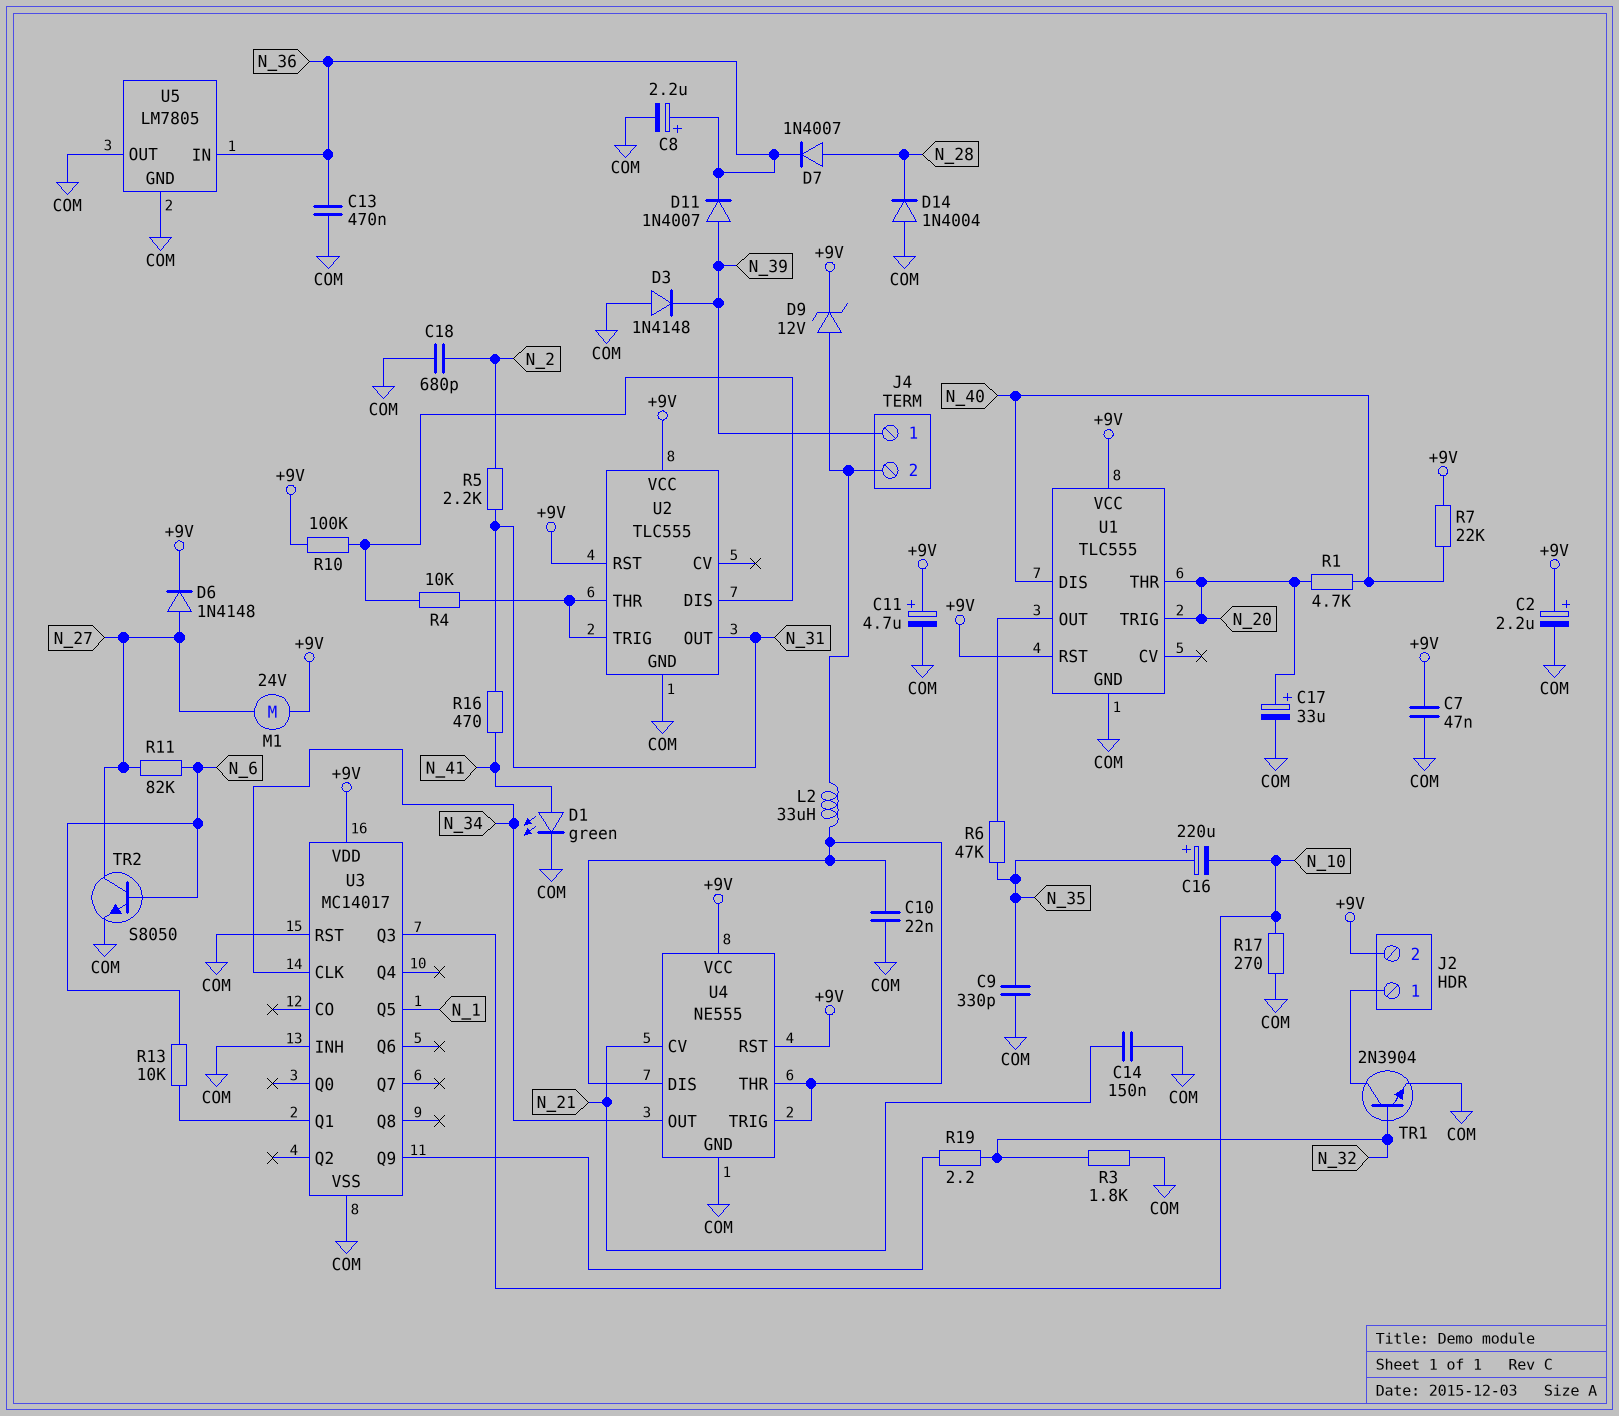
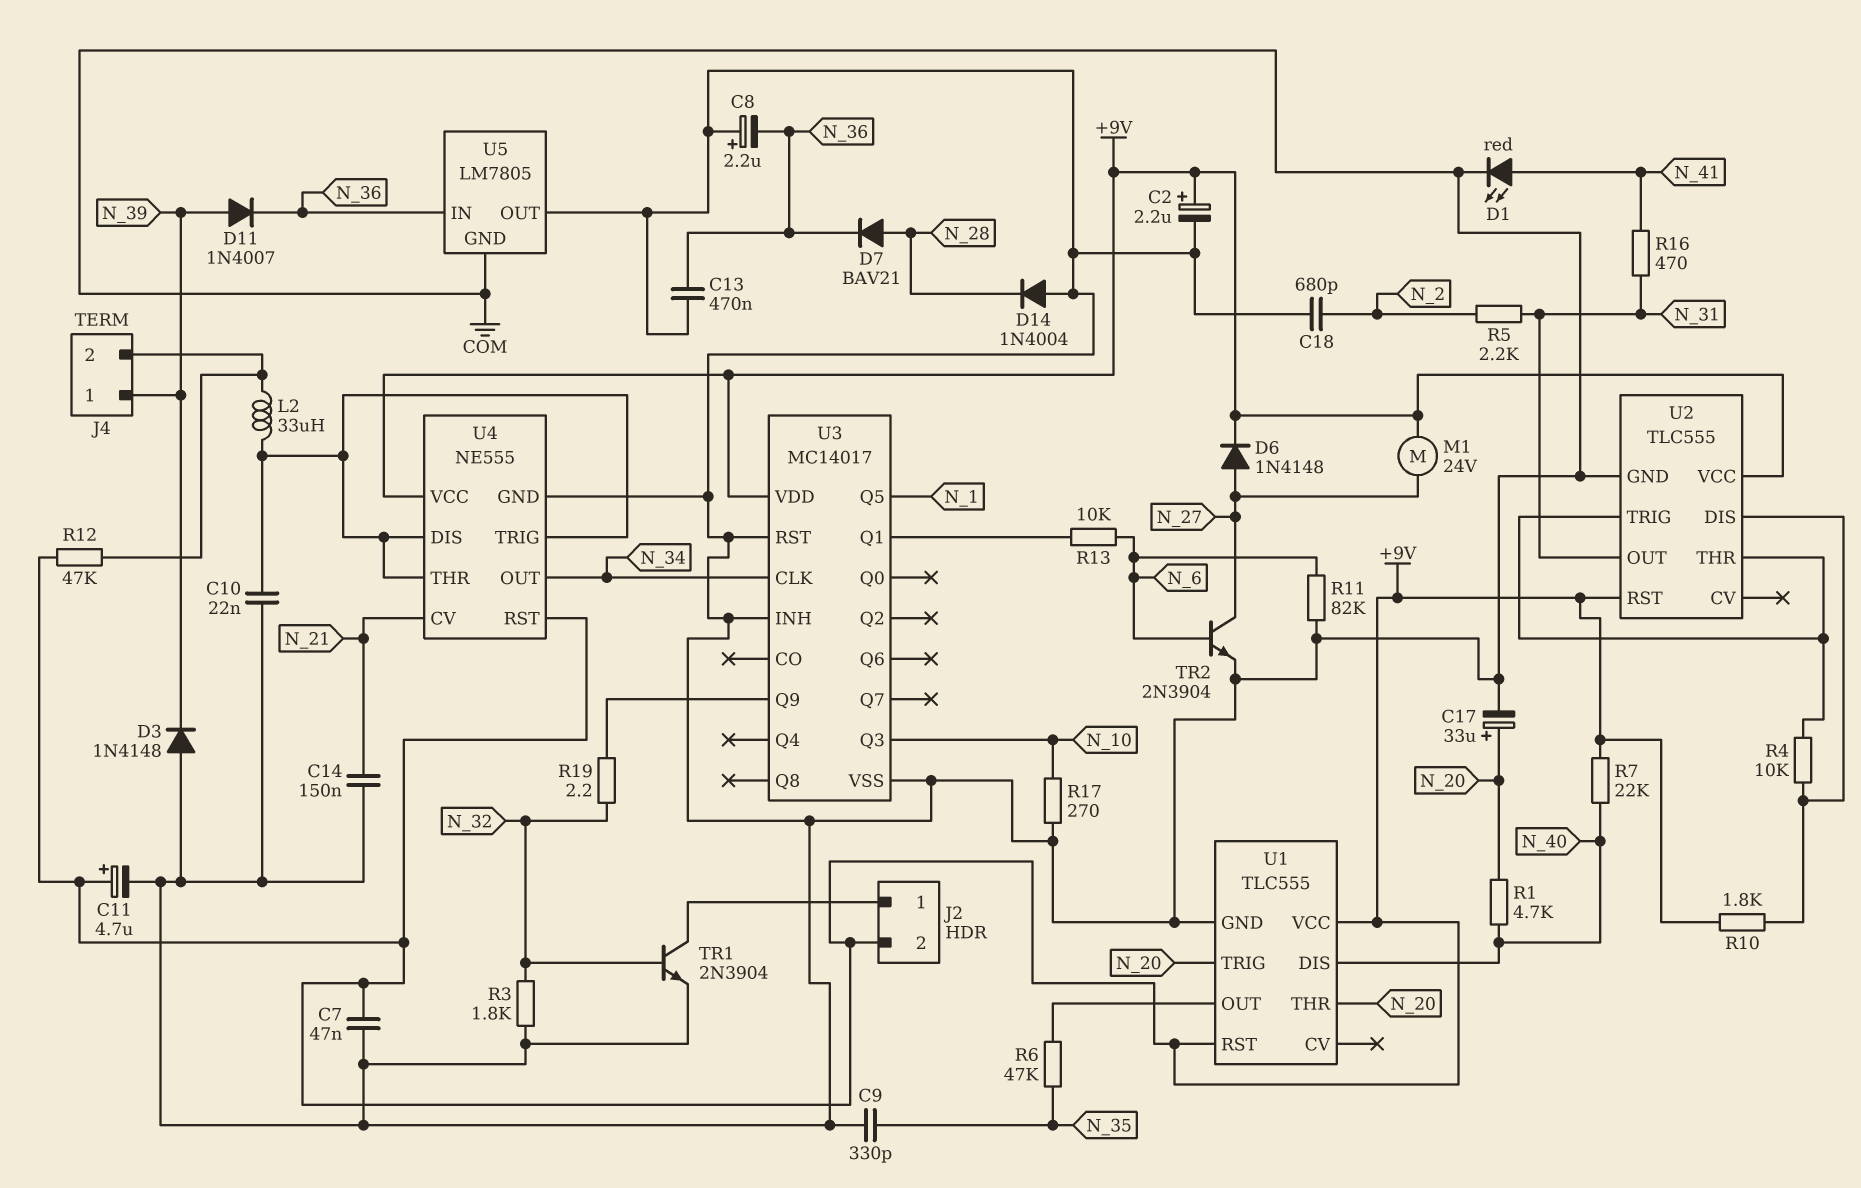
C8: 2.2uF (plus N_36, minus COM) -> 2.2uF (plus COM, minus N_36)
C16: 220uF (plus N_35, minus N_10) -> none
D1: LED green (A N_41, K COM) -> LED red (A N_41, K COM)
D7: diode 1N4007 (A N_28, K N_36) -> diode BAV21 (A N_28, K N_36)
D9: zener 12V (A J4/2, K +9V) -> none
R10: 100k (+9V, U2/DIS) -> 1.8k (+9V, U2/DIS)
R11: 82k (N_6, N_27) -> 82k (COM, N_6)
R12: none -> 47k (+9V, J4/2)
TR2: NPN S8050 (B N_6, C N_27, E COM) -> NPN 2N3904 (B N_6, C N_27, E COM)

